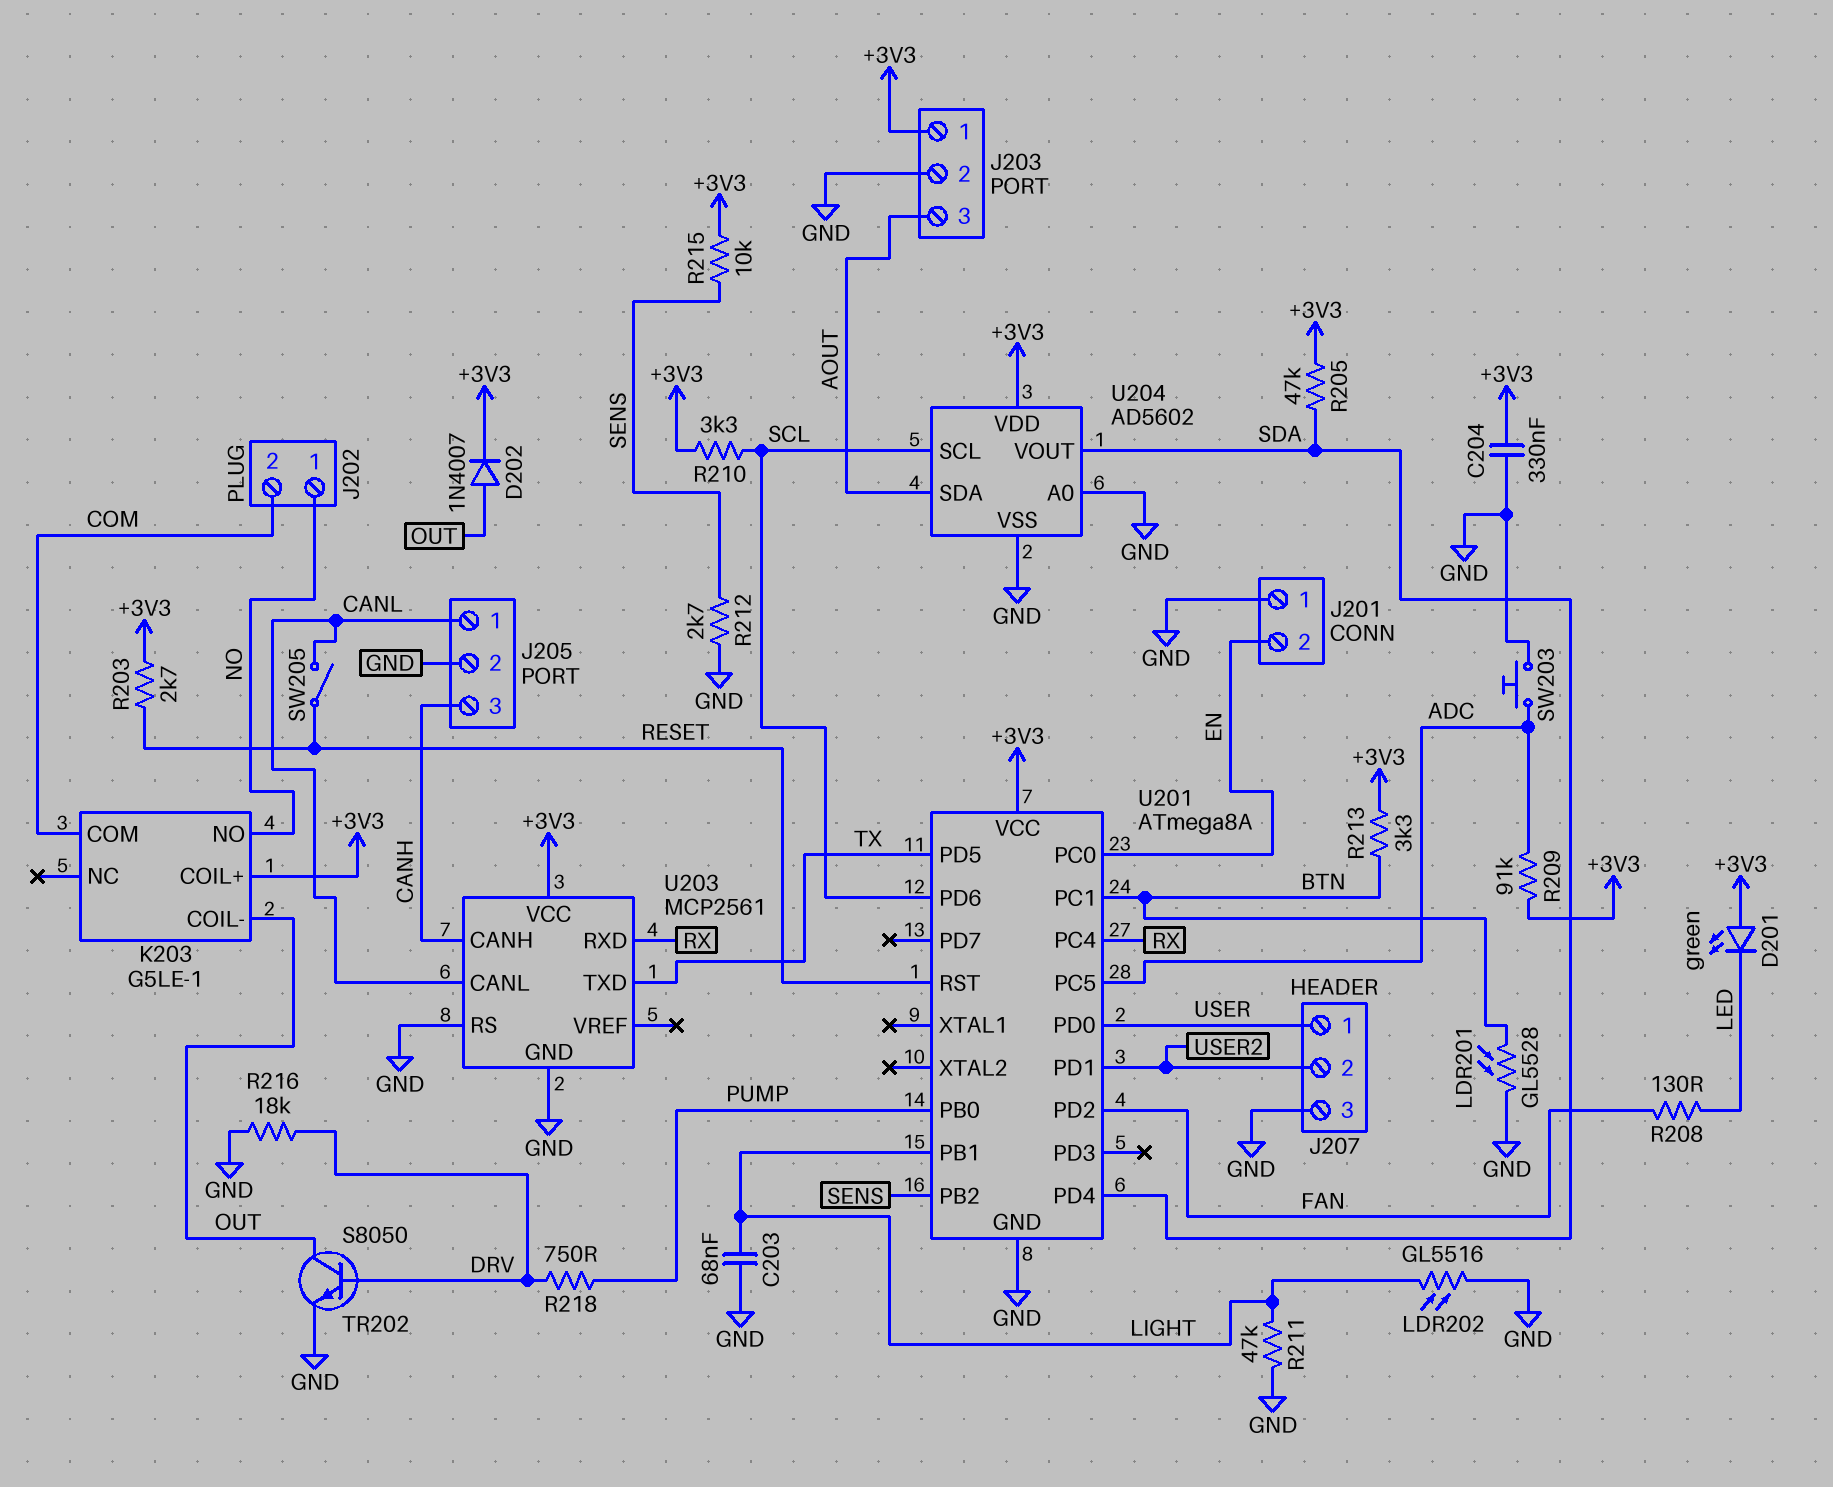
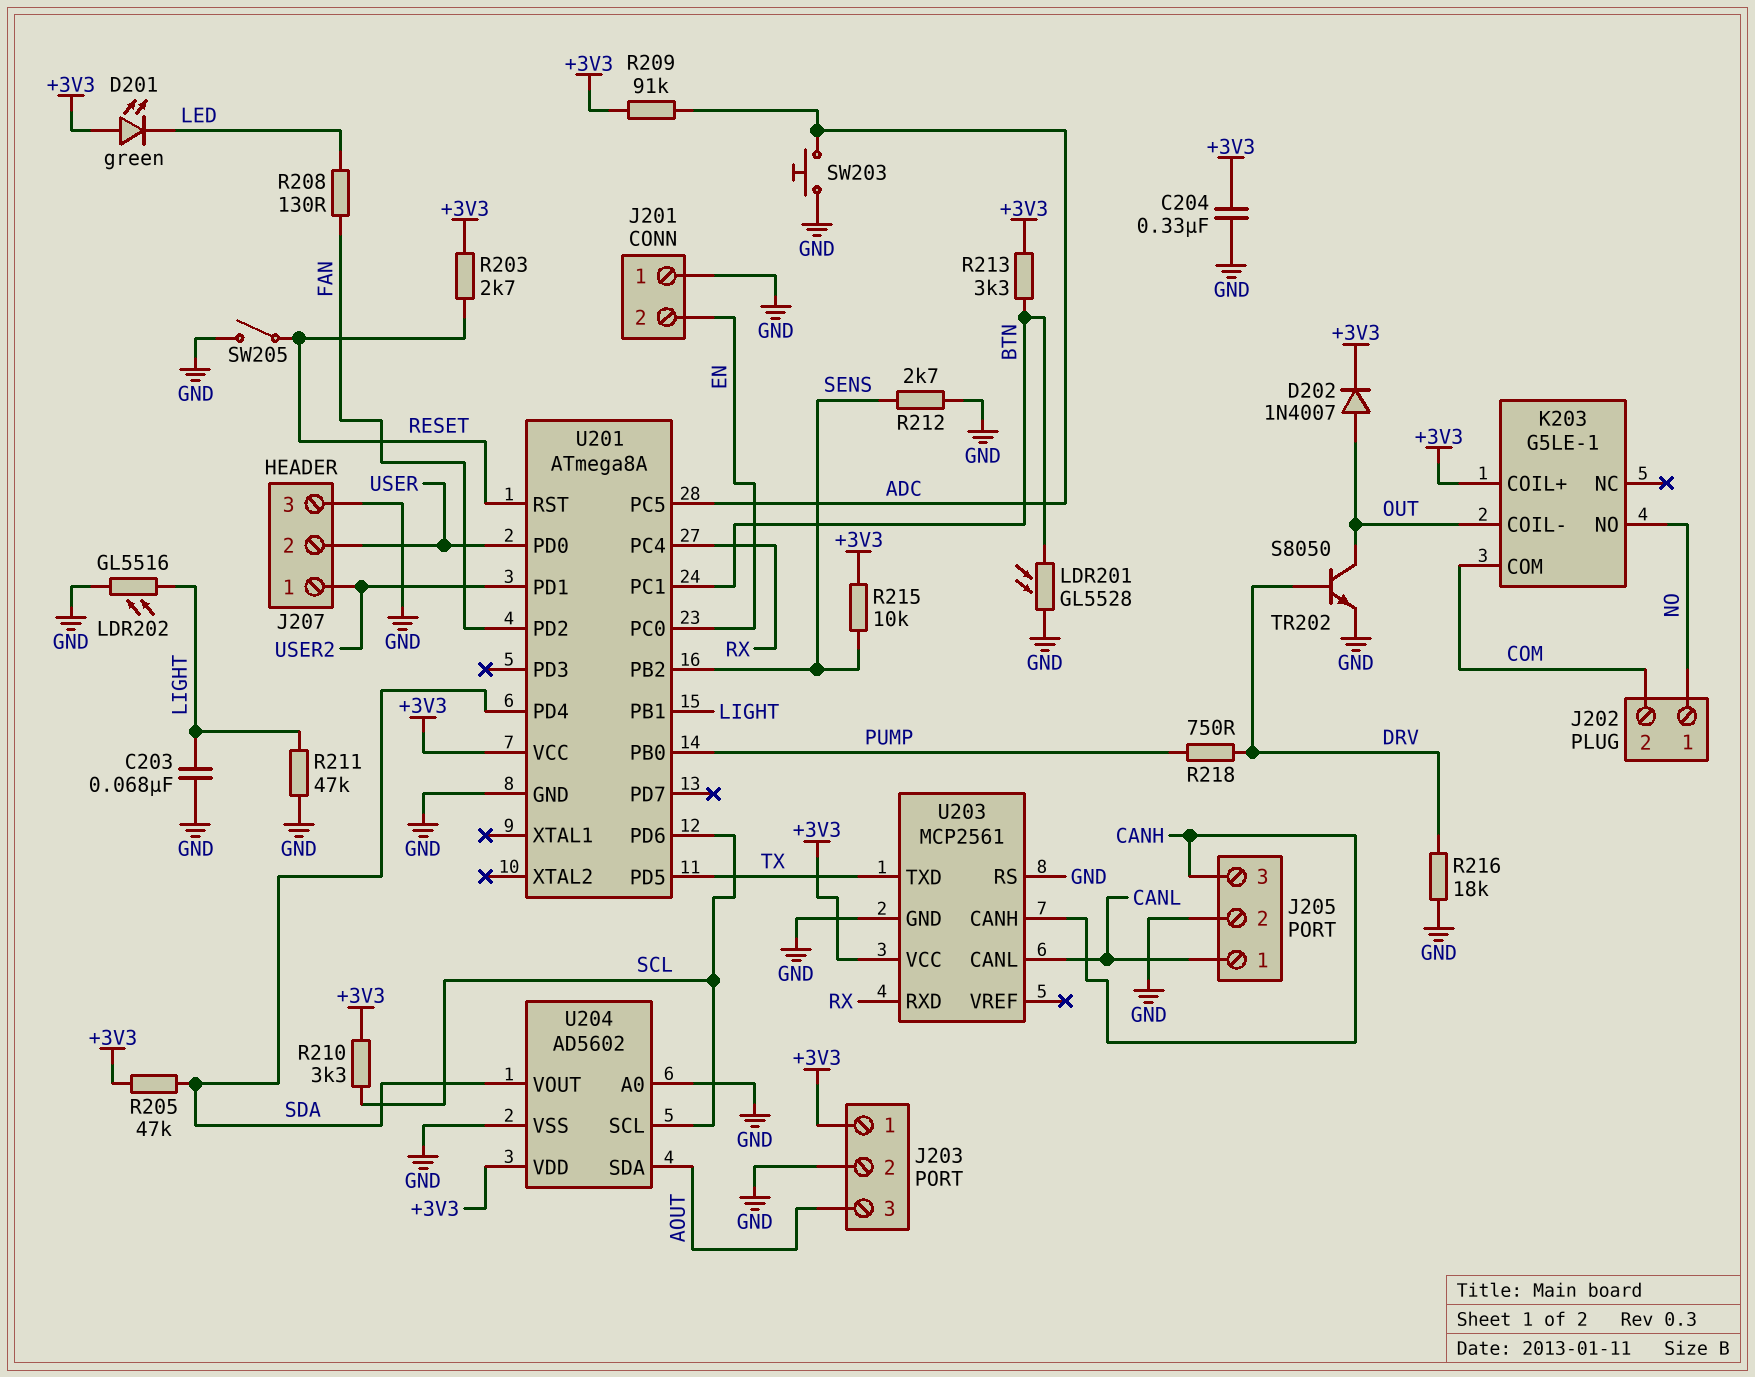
J207 pin 1: USER -> USER2
J207 pin 2: USER2 -> USER
SW205: switch (CANL, RESET) -> switch (GND, RESET)

